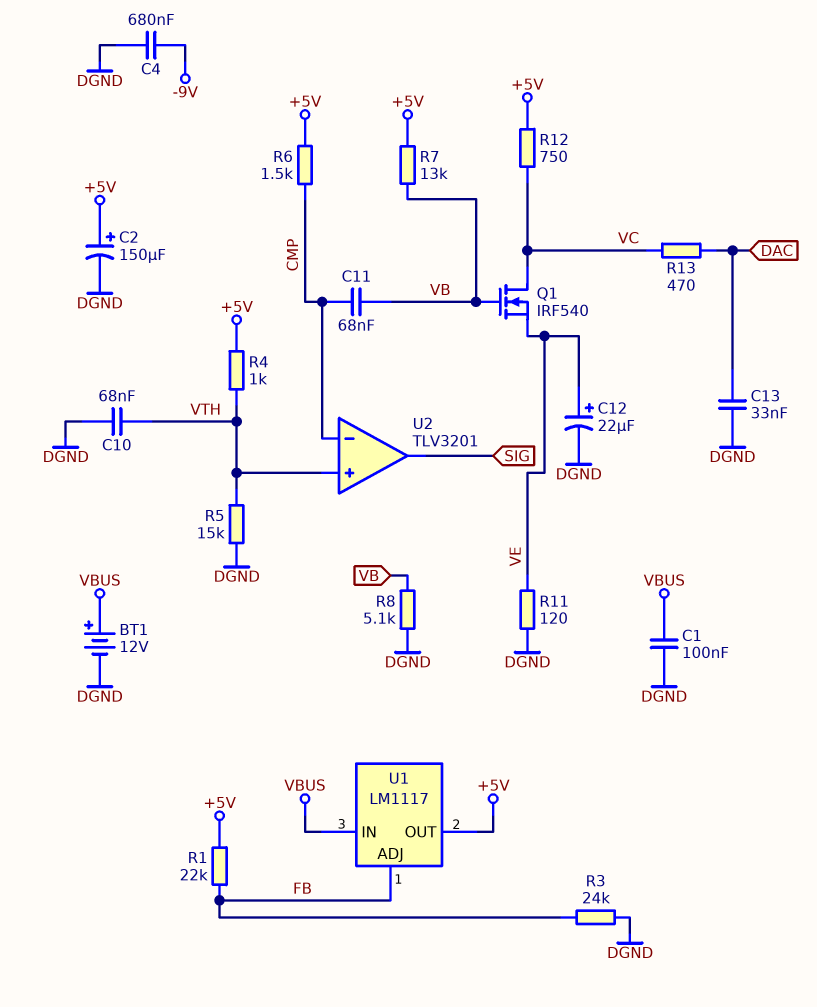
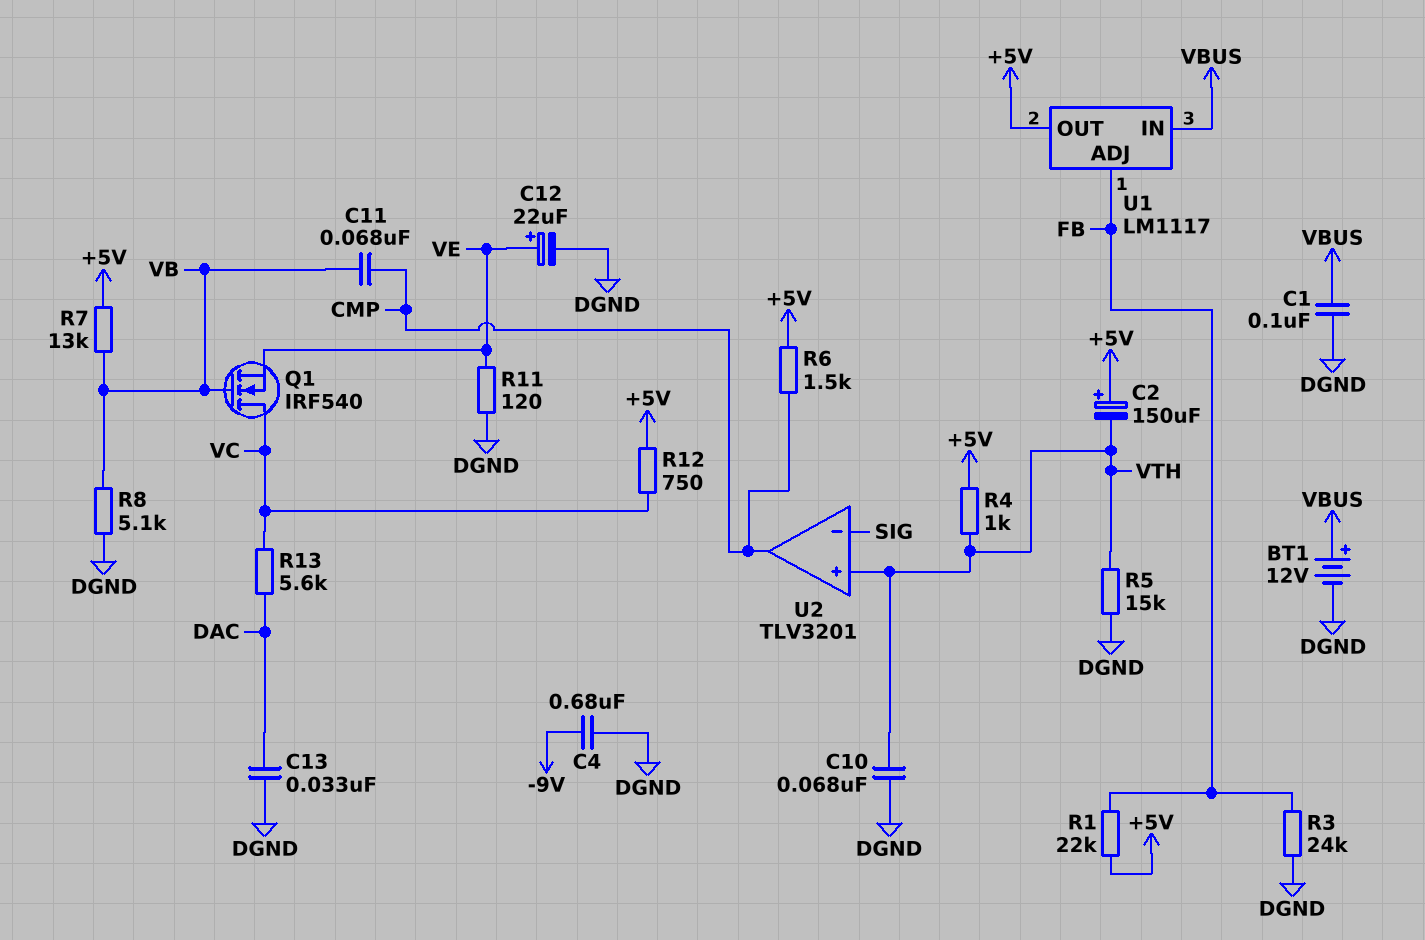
C2: 150uF (plus +5V, minus DGND) -> 150uF (plus +5V, minus VTH)
R13: 470 (DAC, VC) -> 5.6k (DAC, VC)
U2 pin in-: CMP -> SIG
U2 pin out: SIG -> CMP

